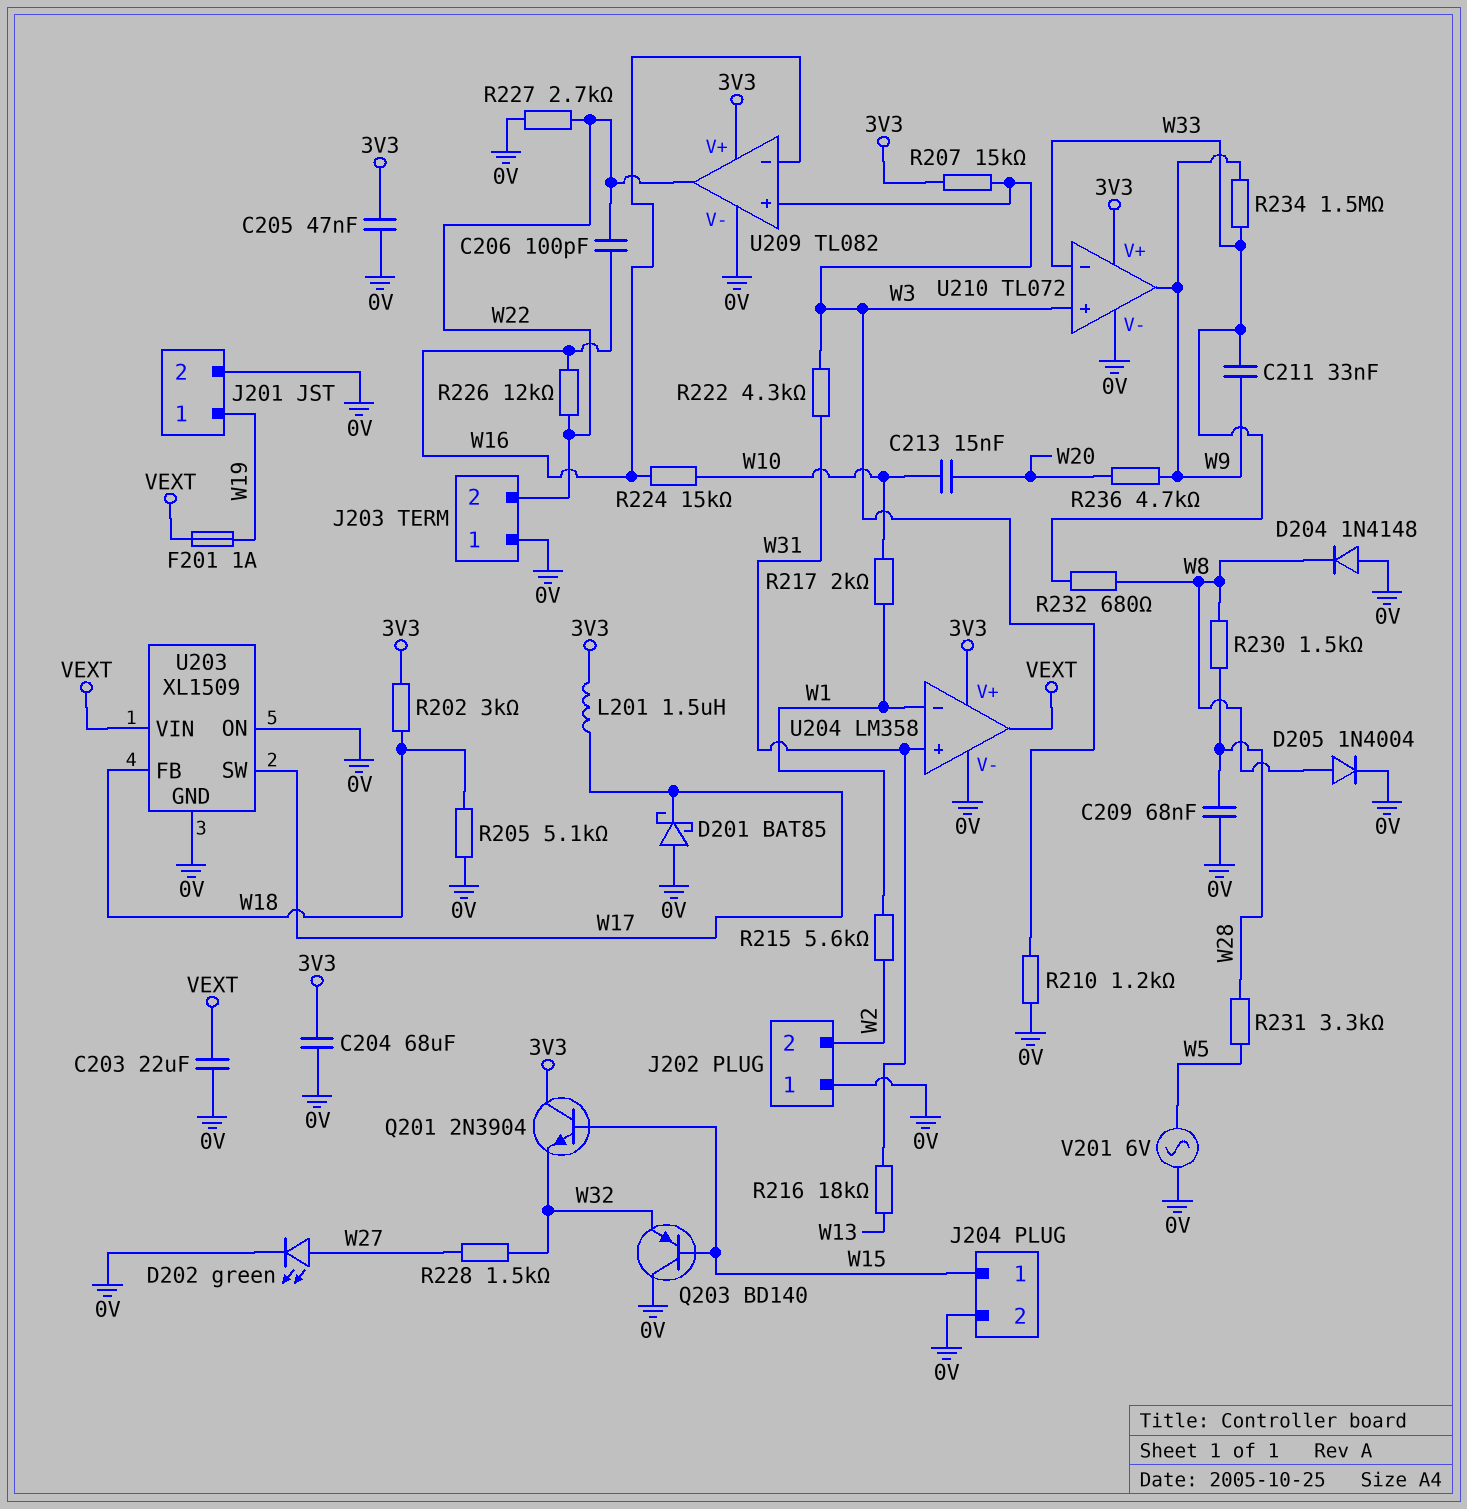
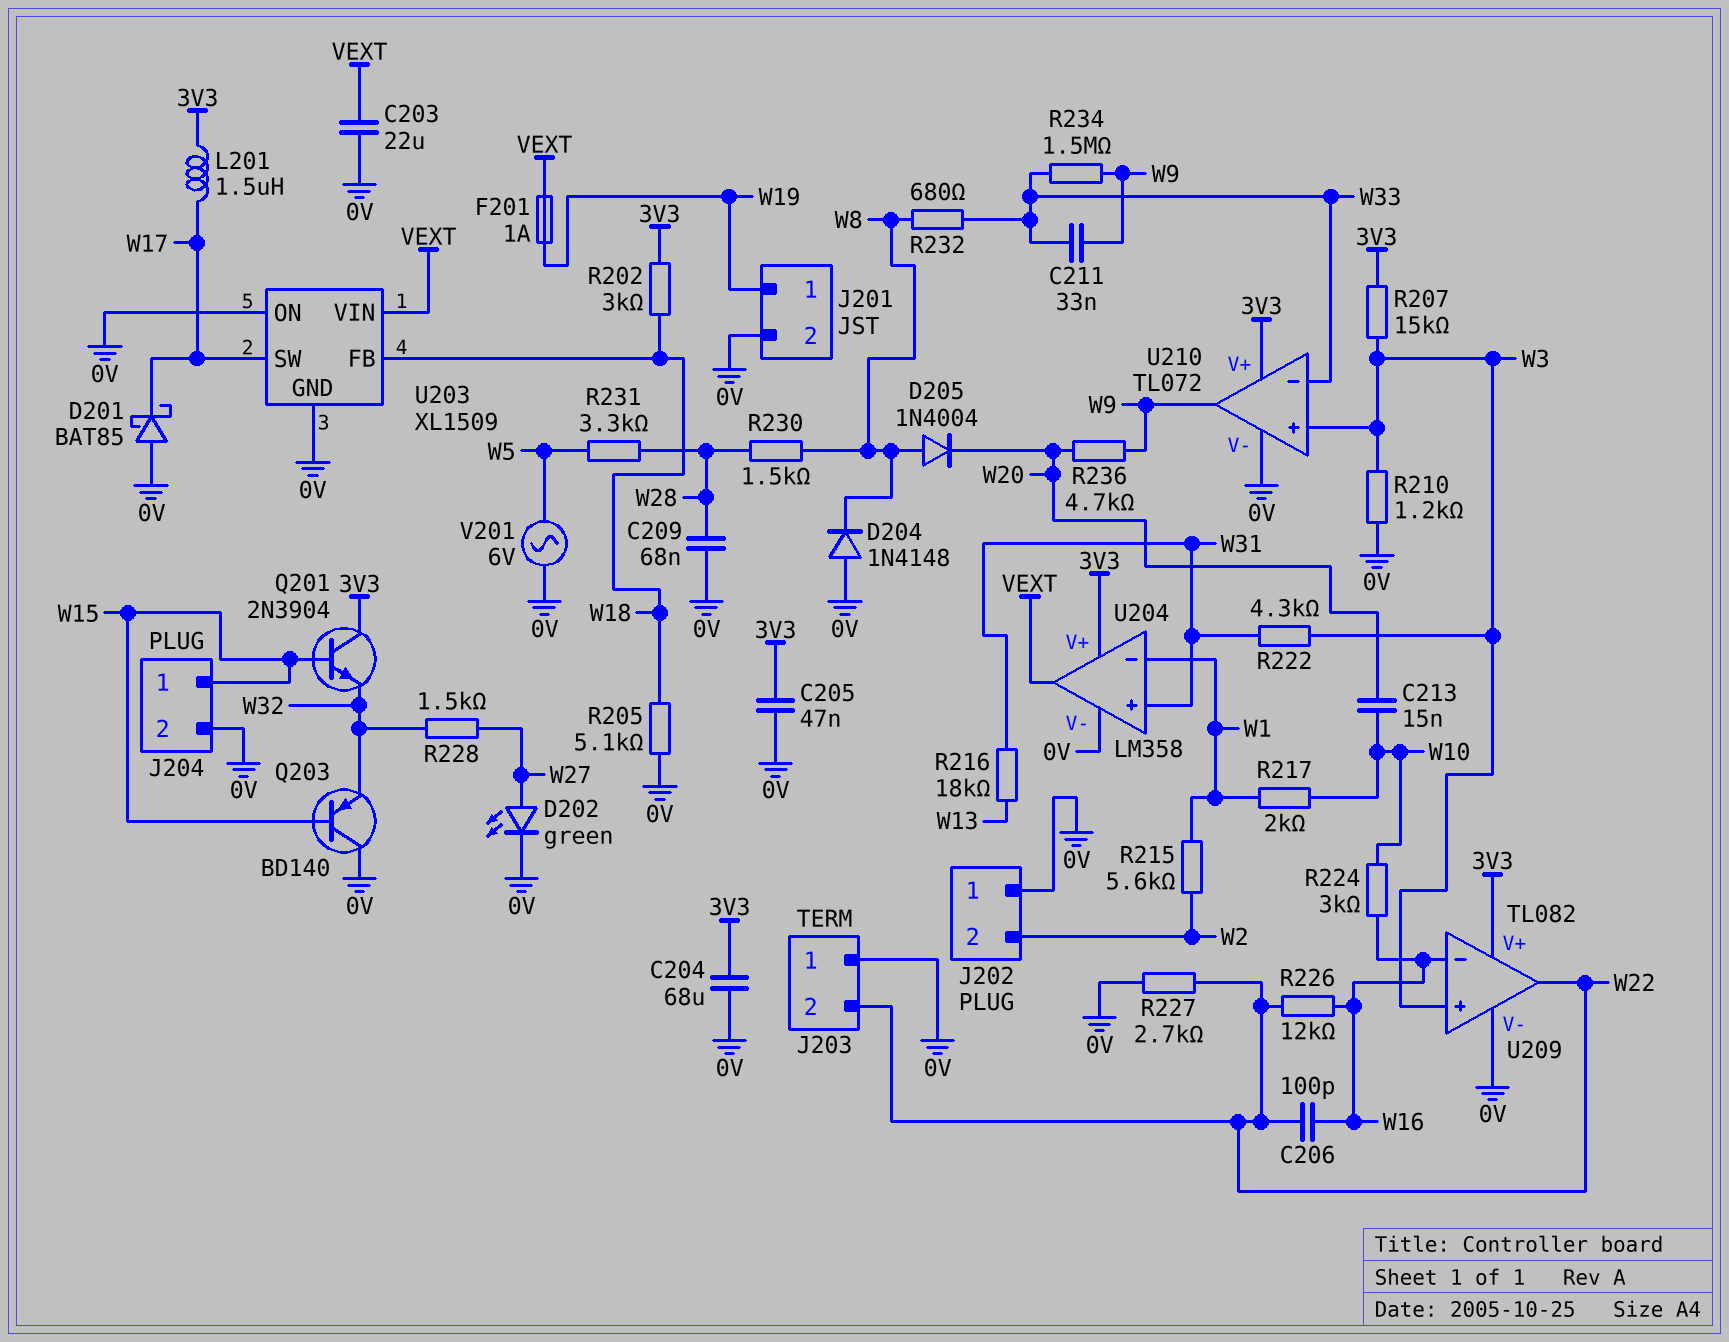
D205: diode 1N4004 (A W8, K 0V) -> diode 1N4004 (A W8, K W20)
R224: 15k (W10, W16) -> 3k (W10, W16)

